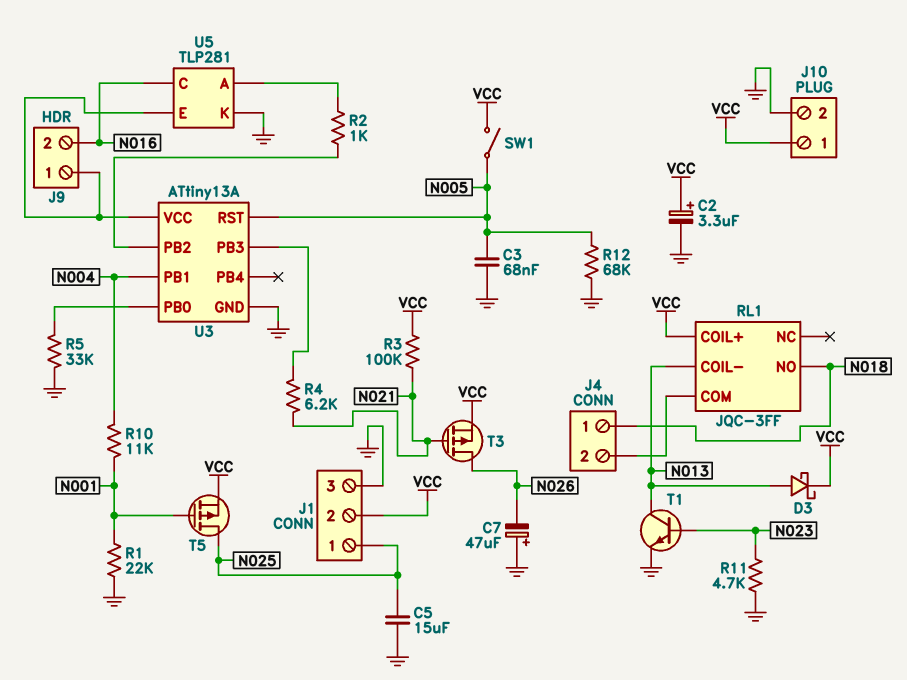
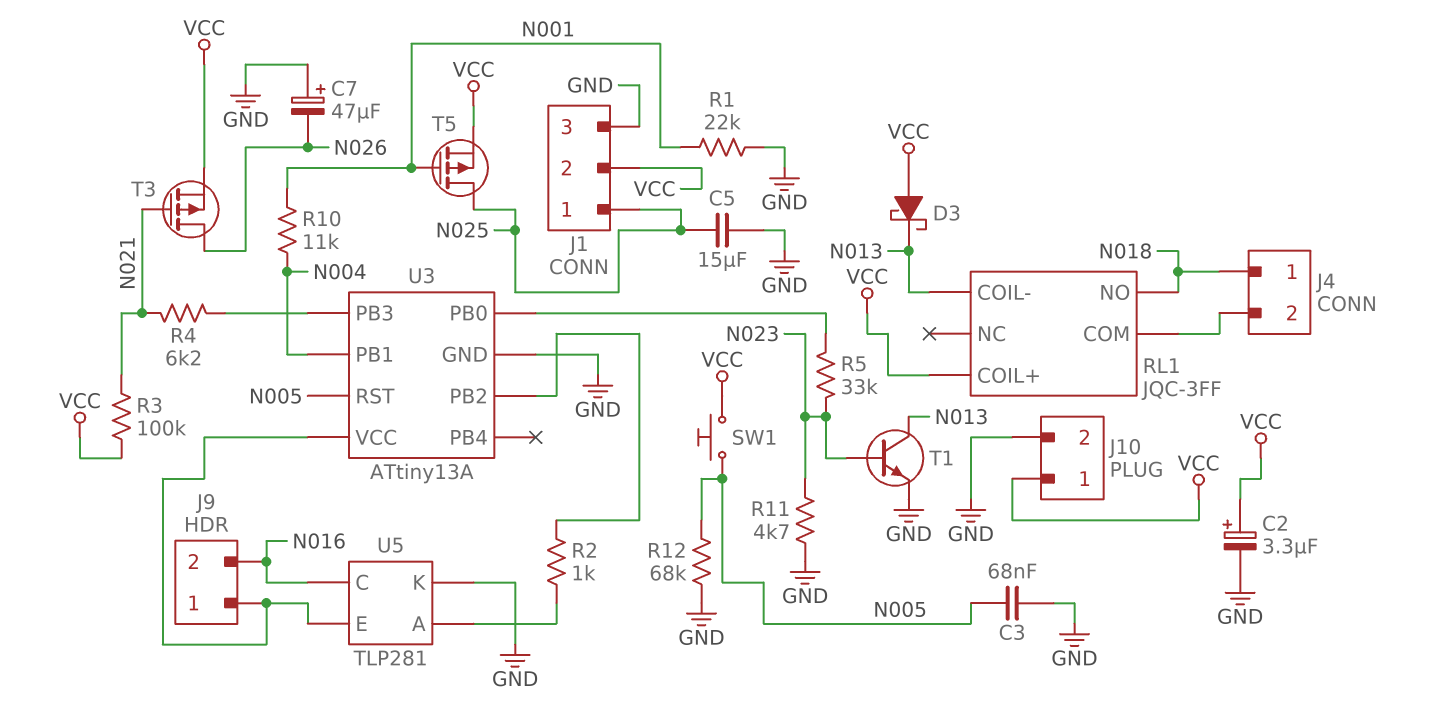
D3: schottky (A N013, K VCC) -> schottky (A VCC, K N013)
R5: 33k (GND, U3/PB0) -> 33k (N023, U3/PB0)
SW1: switch (N005, VCC) -> button (N005, VCC)

